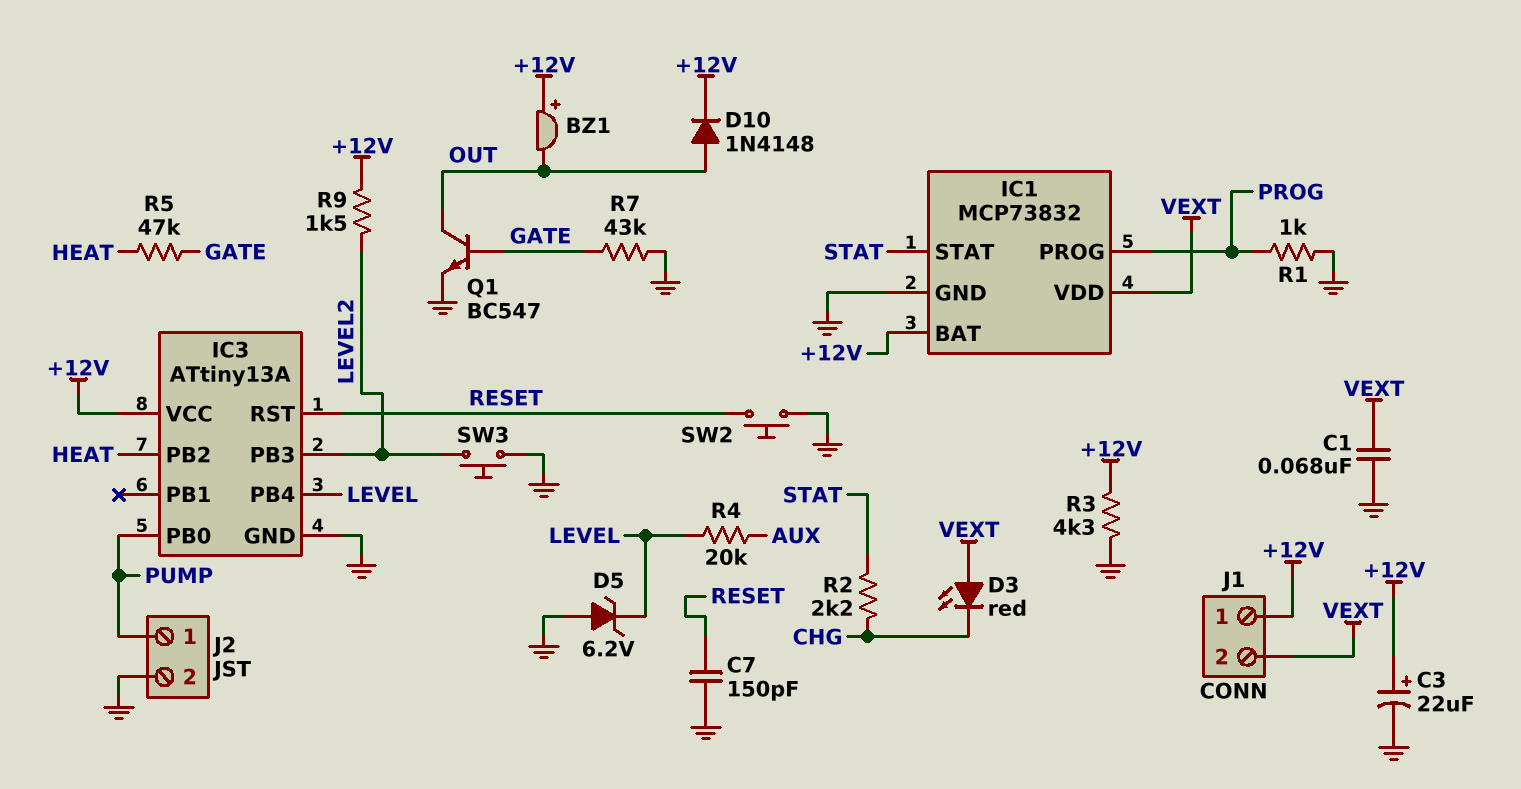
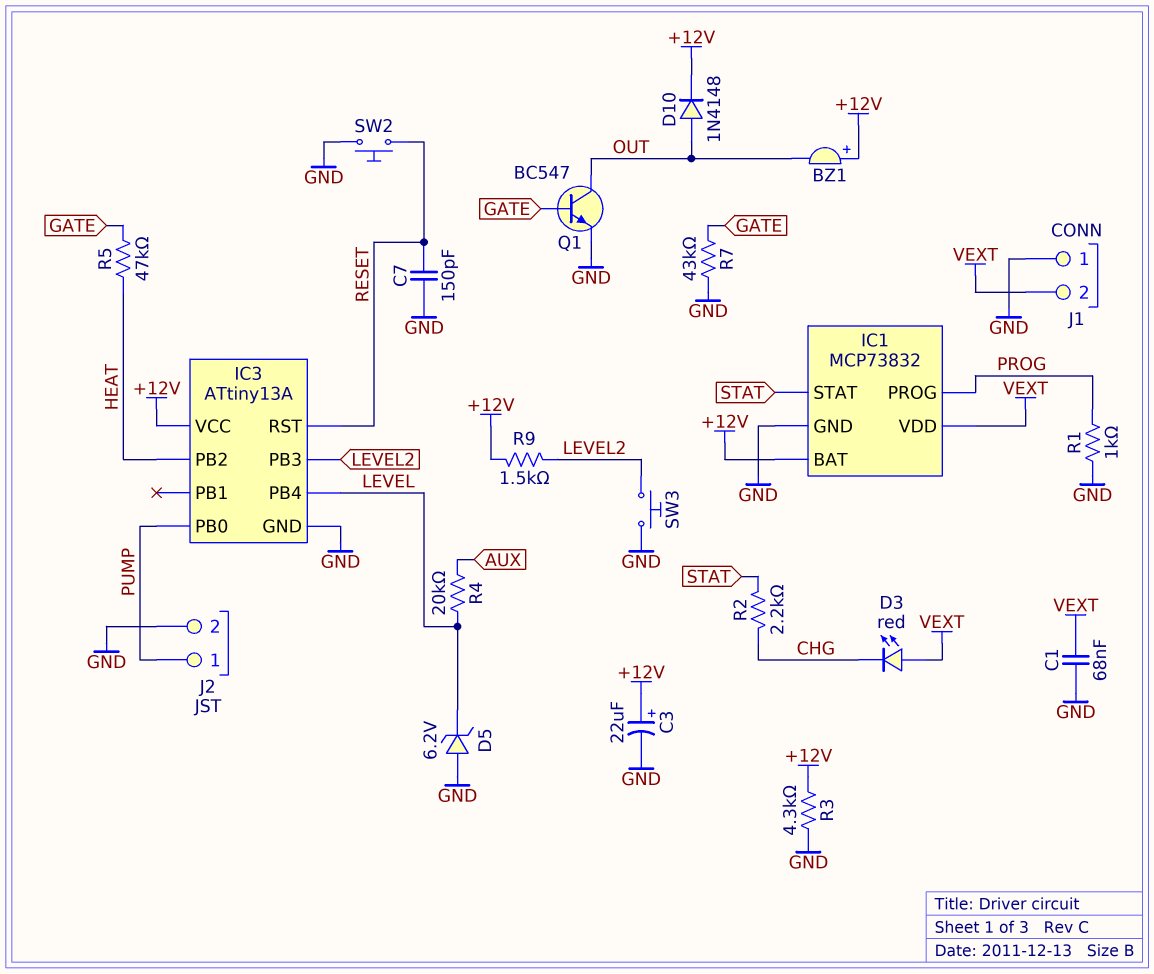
J1 pin 1: +12V -> GND

